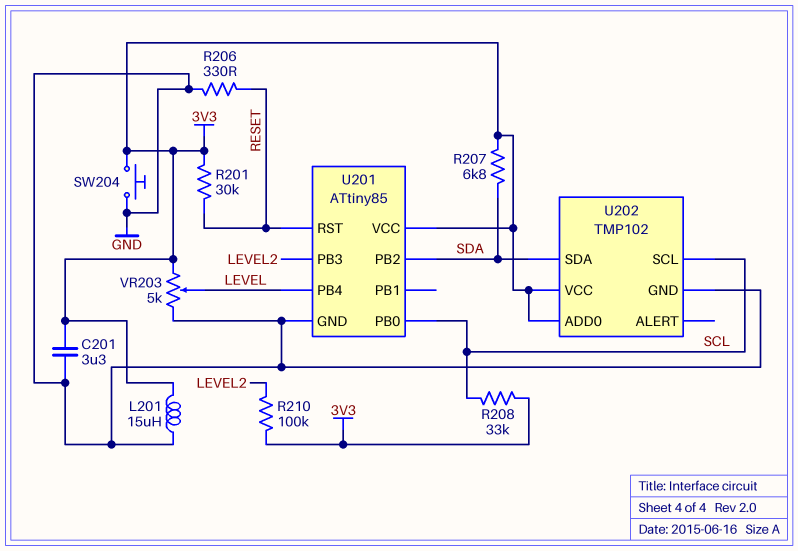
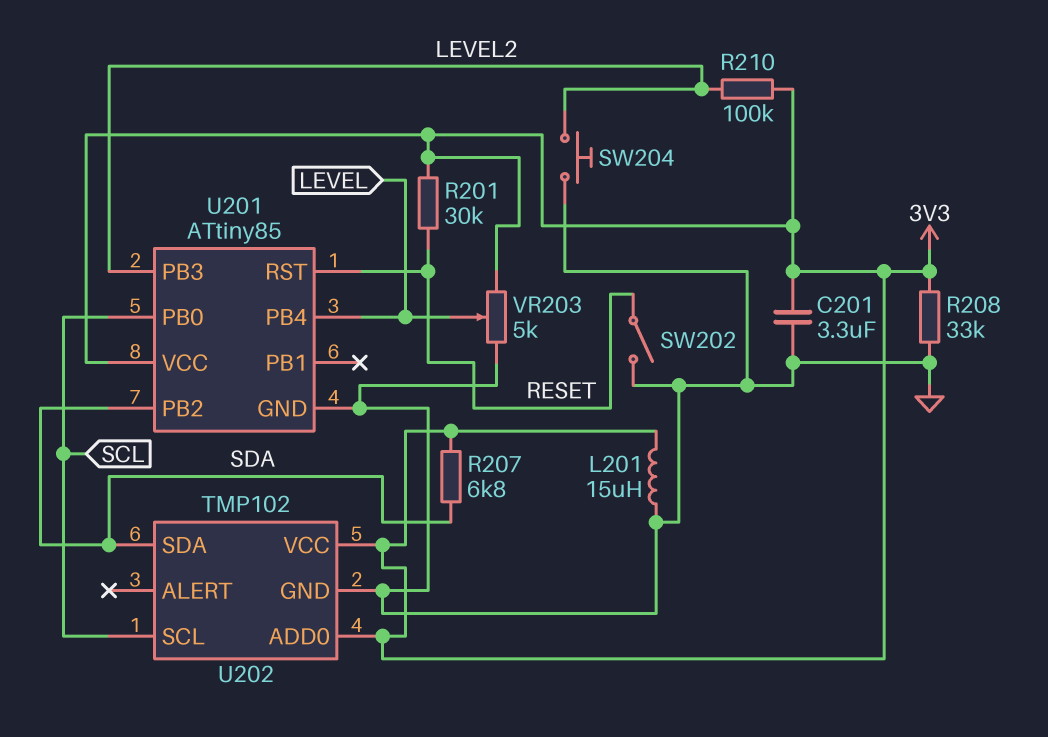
R206: 330 (GND, RESET) -> none
R208: 33k (3V3, SCL) -> 33k (3V3, GND)
SW202: none -> switch (GND, RESET)
SW204: button (3V3, GND) -> button (GND, LEVEL2)

